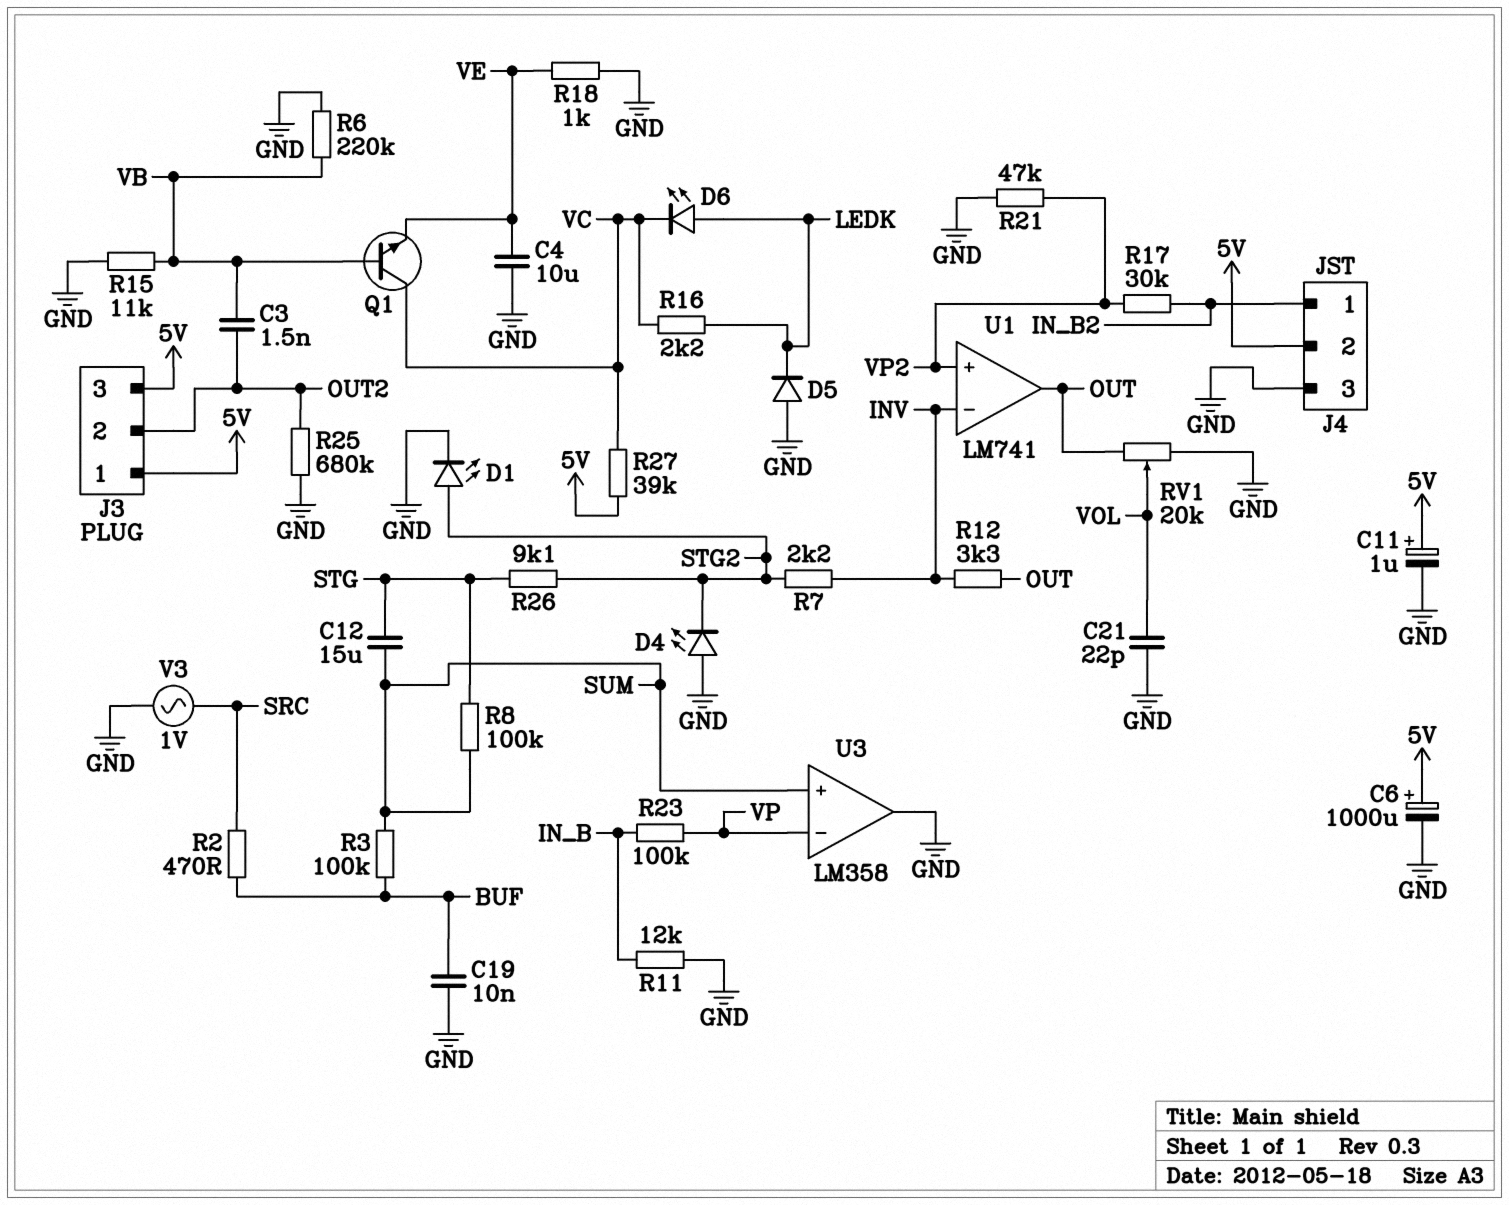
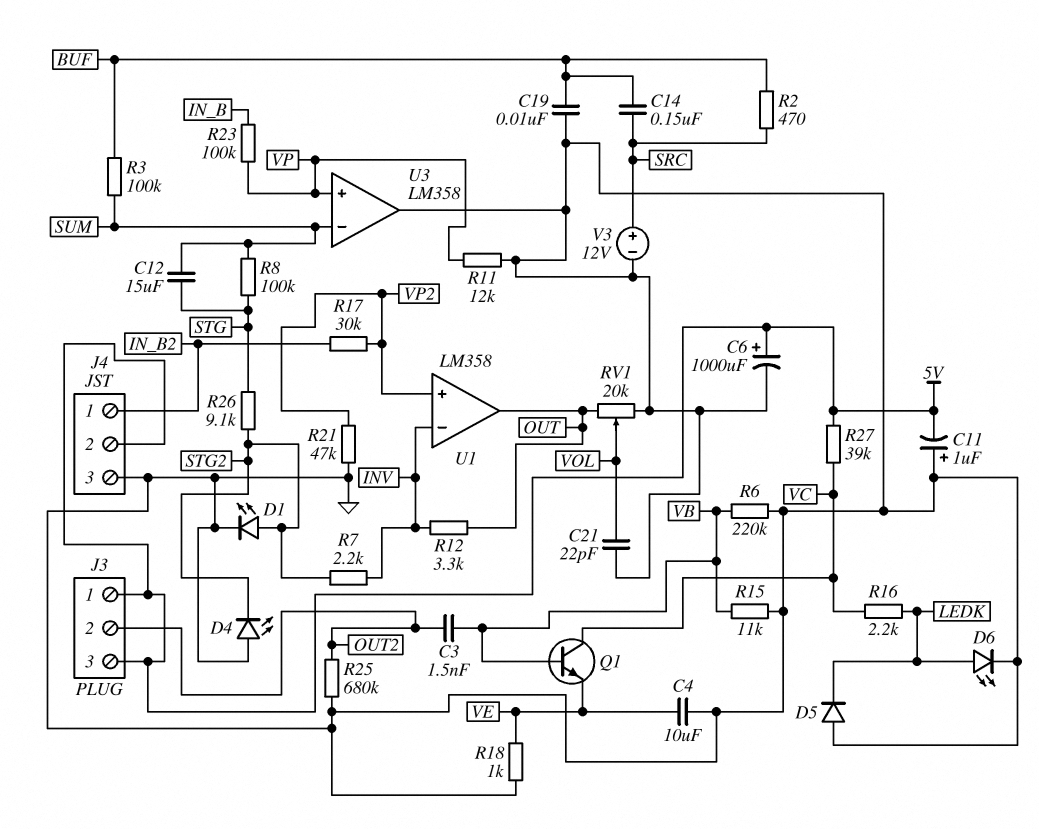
C11: 1uF (plus 5V, minus GND) -> 1uF (plus GND, minus 5V)
C14: none -> 150nF (BUF, SRC)
D6: LED (A LEDK, K VC) -> LED (A LEDK, K GND)
R11: 12k (GND, IN_B) -> 12k (GND, VP)
U1: LM741 -> LM358
U3 pin in+: SUM -> VP
U3 pin in-: VP -> SUM
V3: AC 1V (GND, SRC) -> 12V (plus SRC, minus GND)

